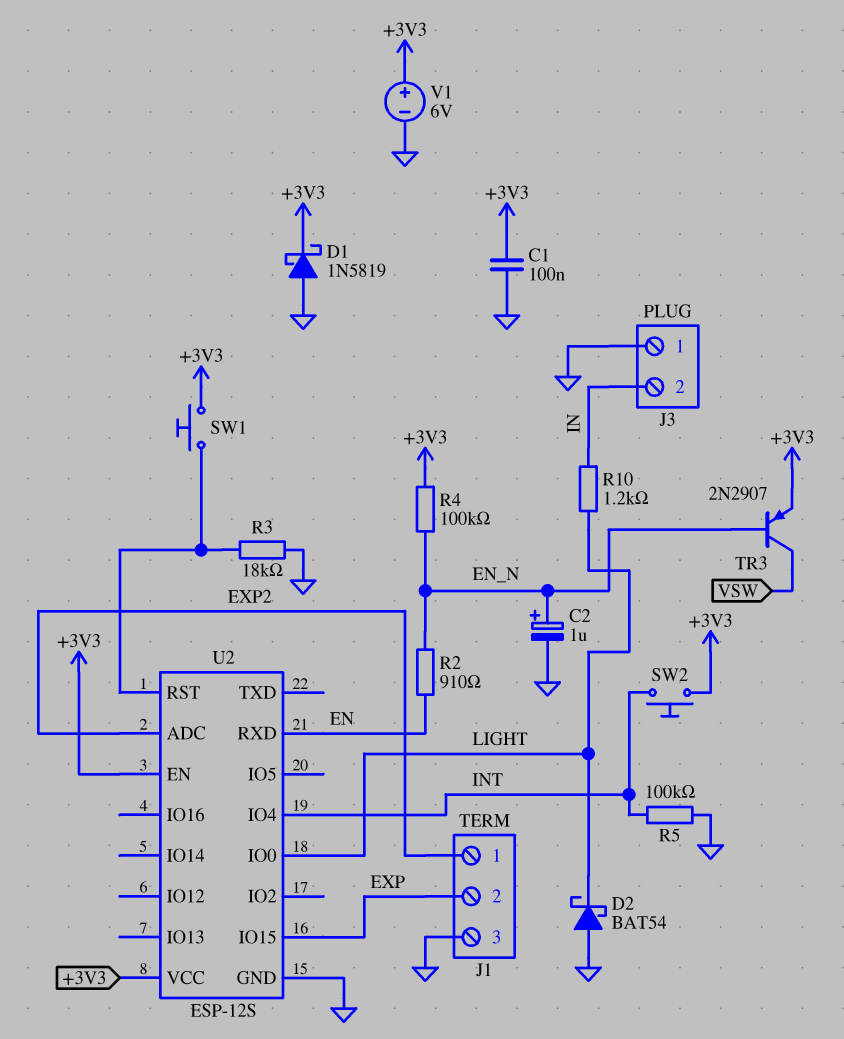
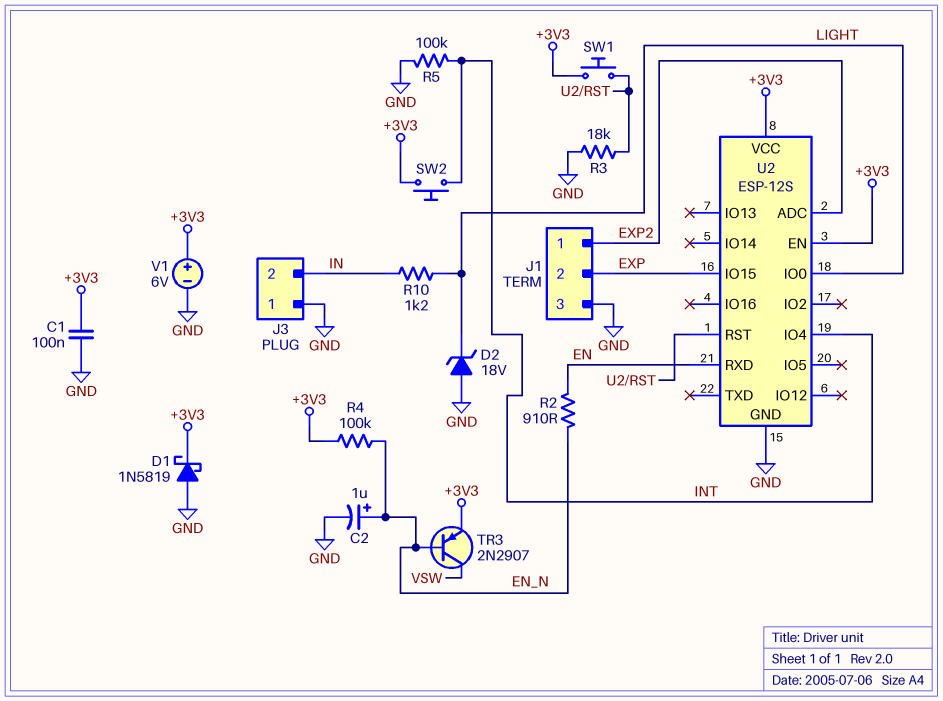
D2: schottky BAT54 (A GND, K LIGHT) -> zener 18V (A GND, K LIGHT)

